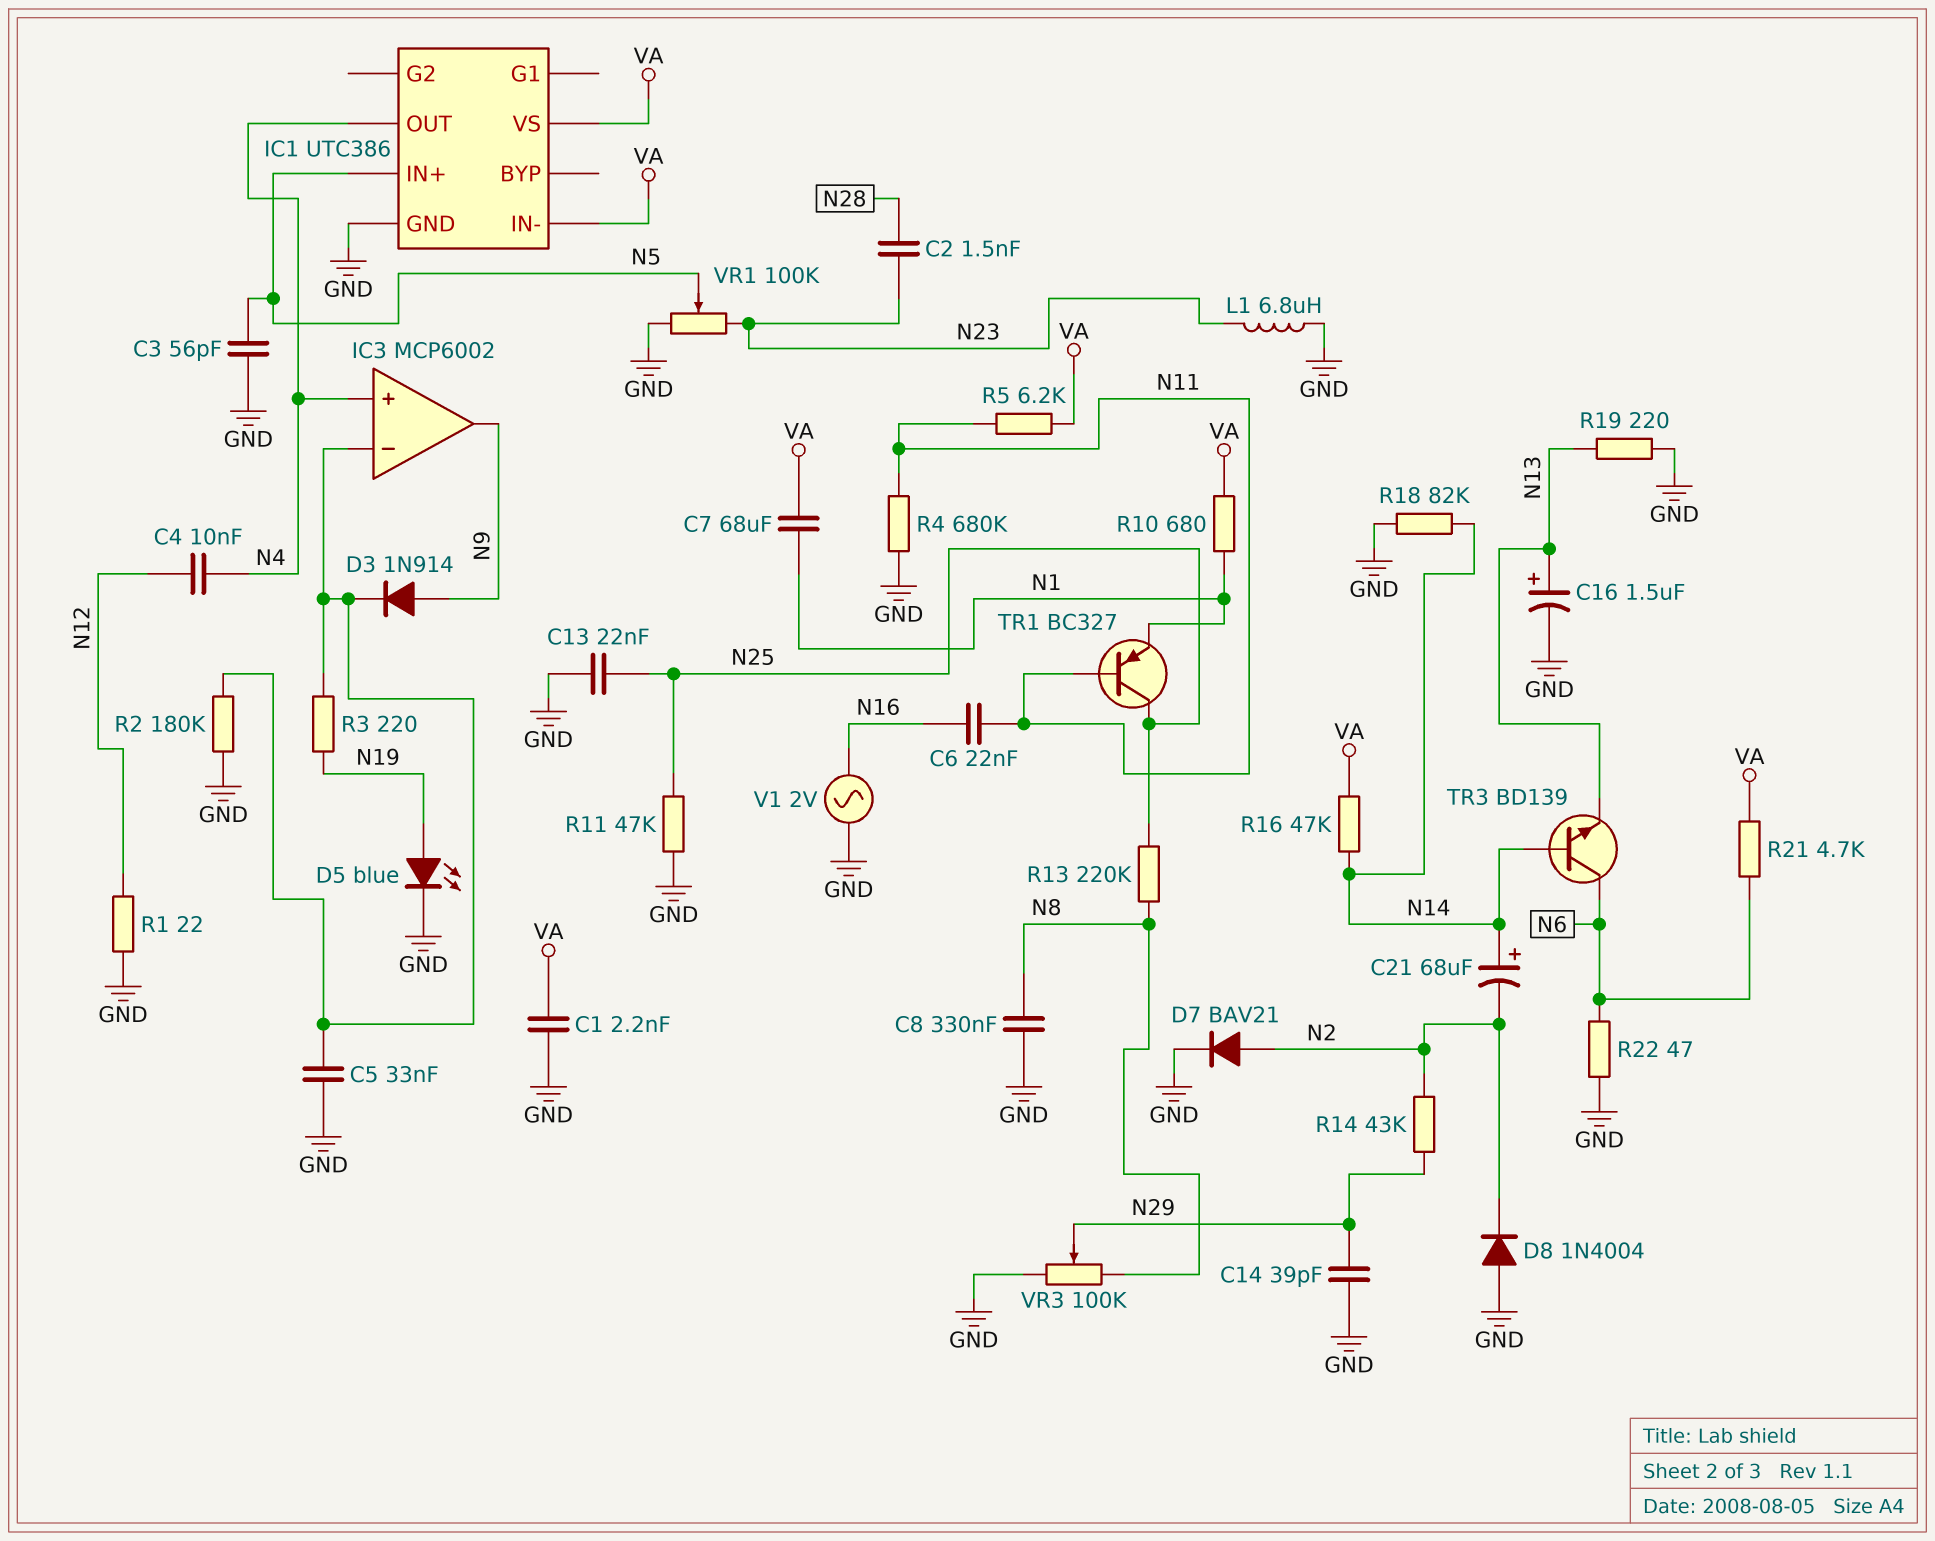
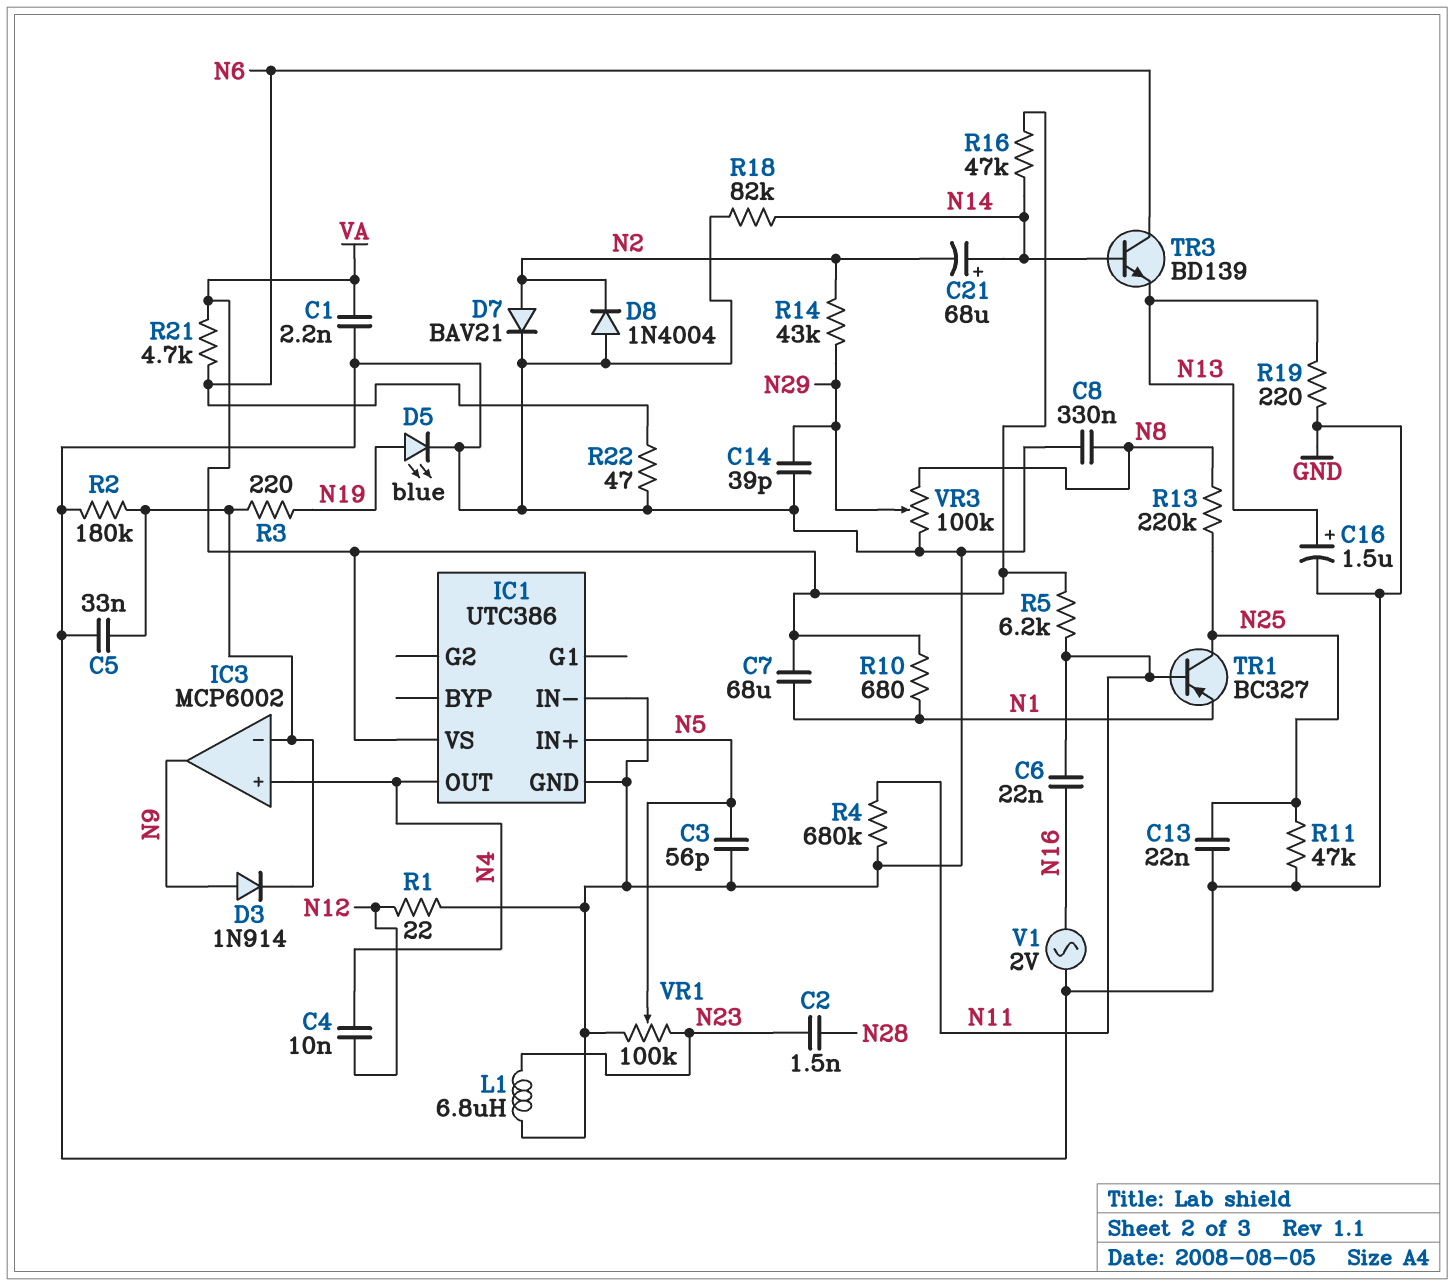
IC1 pin IN-: VA -> GND

